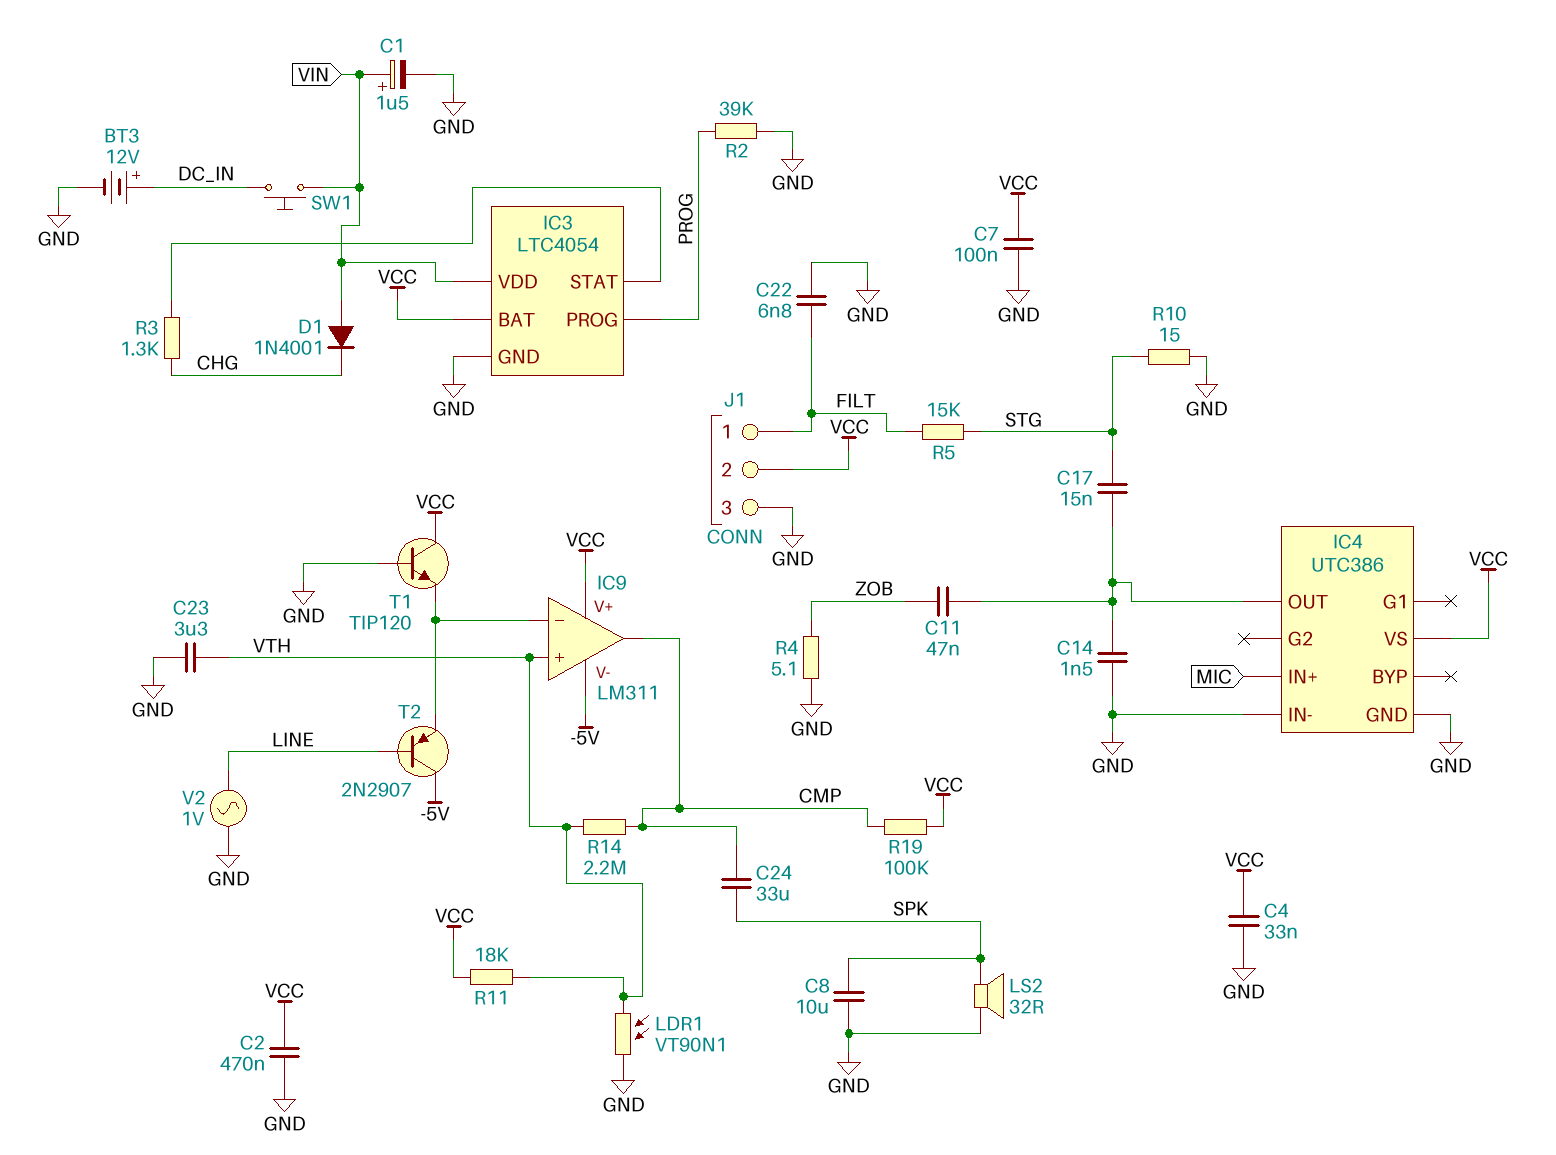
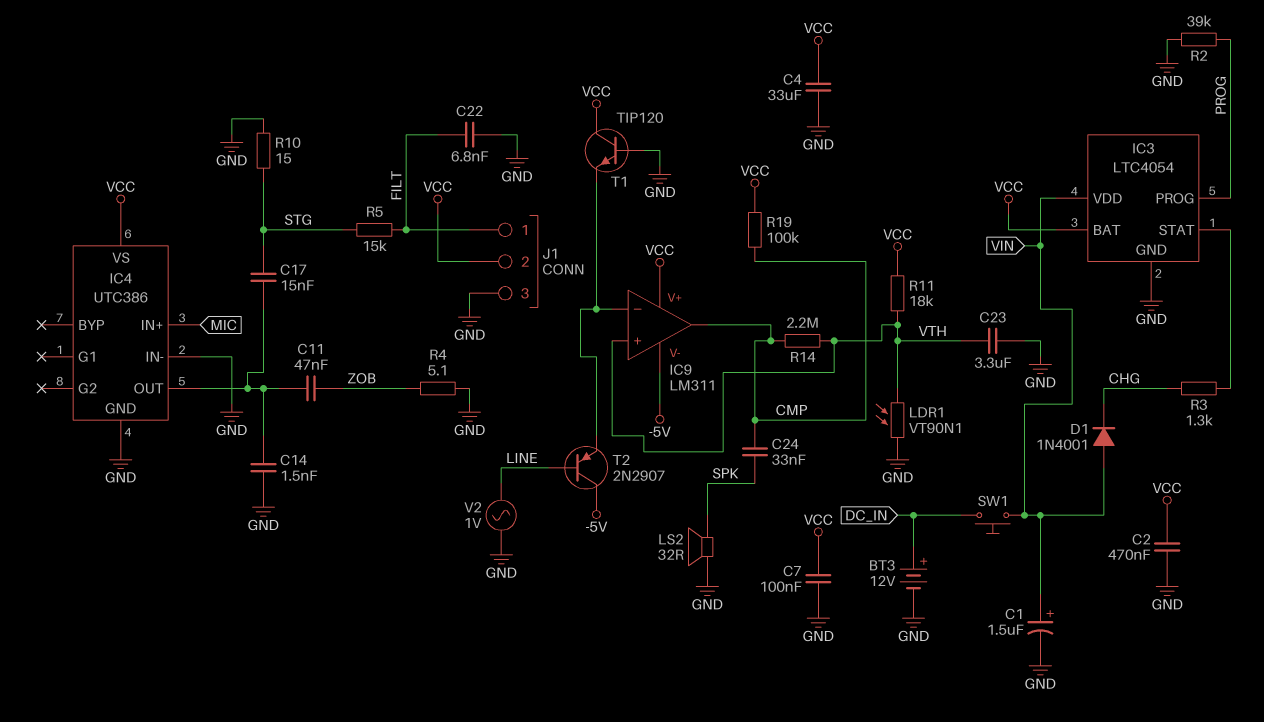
C4: 33nF (GND, VCC) -> 33uF (GND, VCC)
C8: 10uF (GND, SPK) -> none
C24: 33uF (CMP, SPK) -> 33nF (CMP, SPK)

